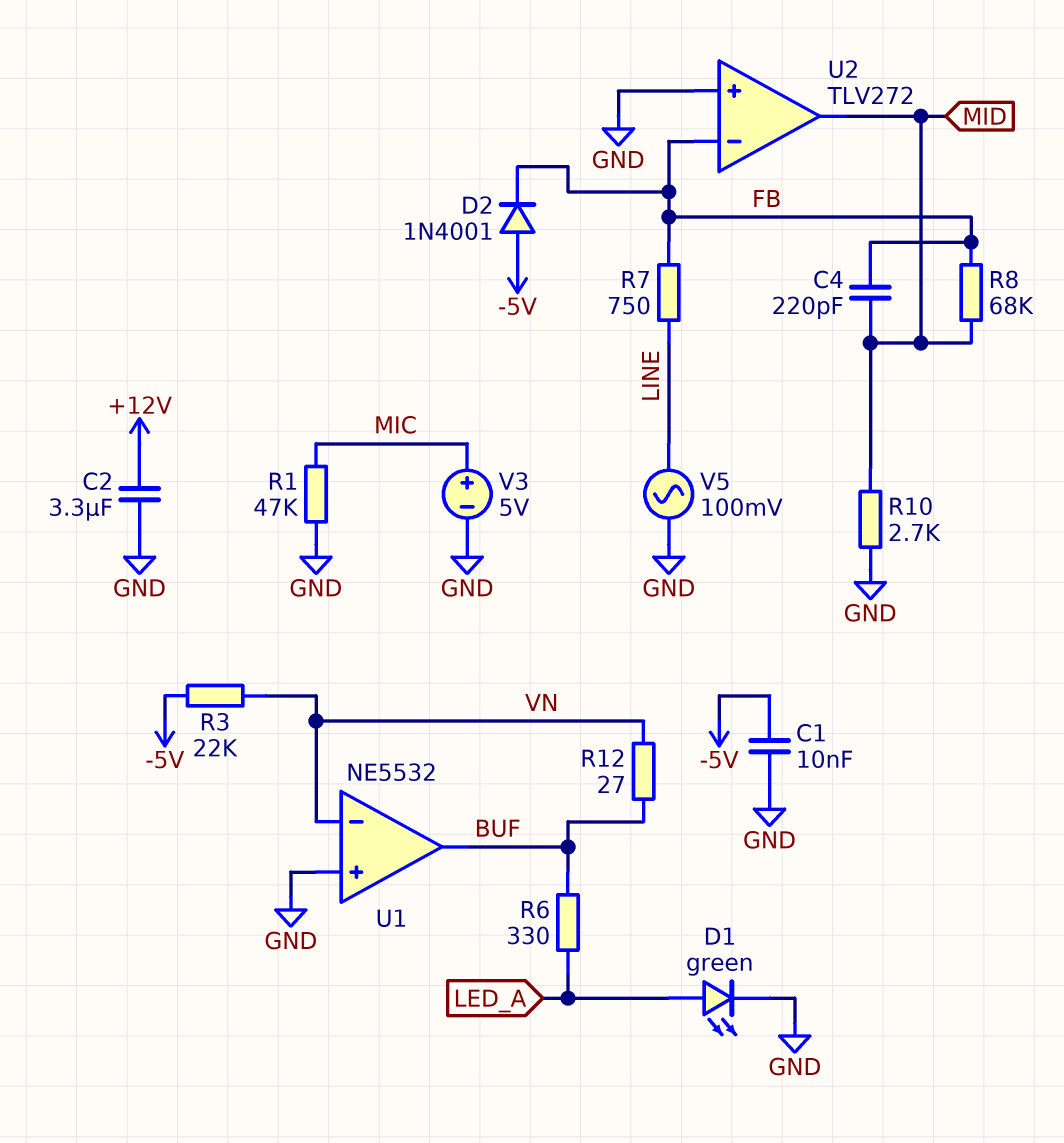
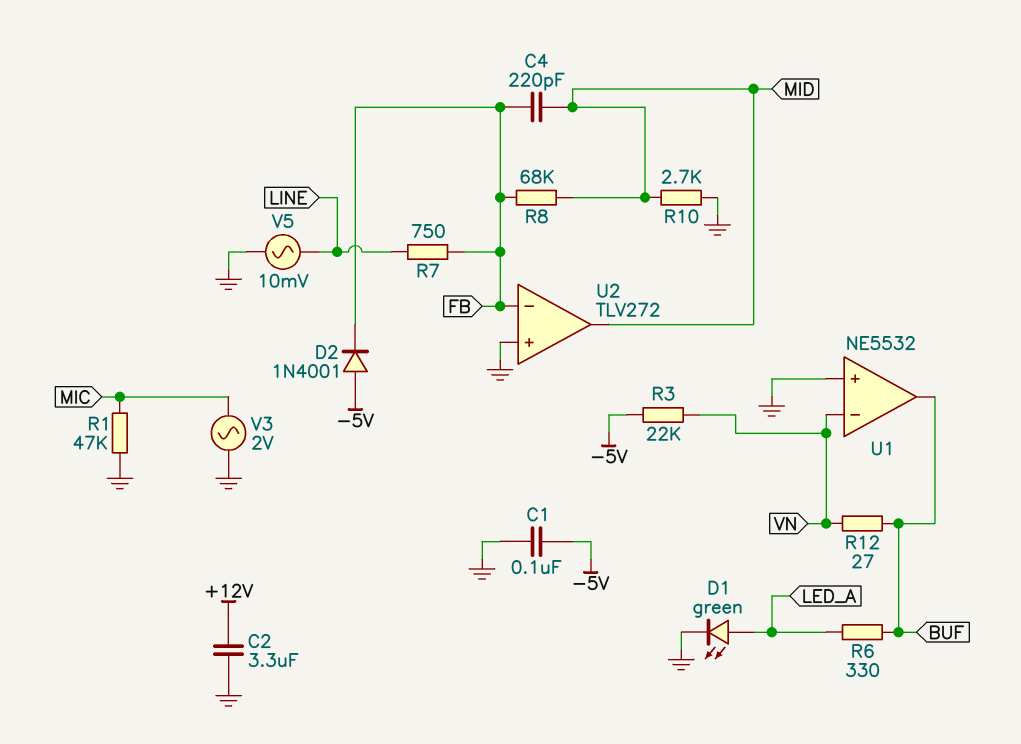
C1: 10nF (-5V, GND) -> 100nF (-5V, GND)
V3: 5V (plus MIC, minus GND) -> AC 2V (GND, MIC)
V5: AC 100mV (GND, LINE) -> AC 10mV (GND, LINE)

